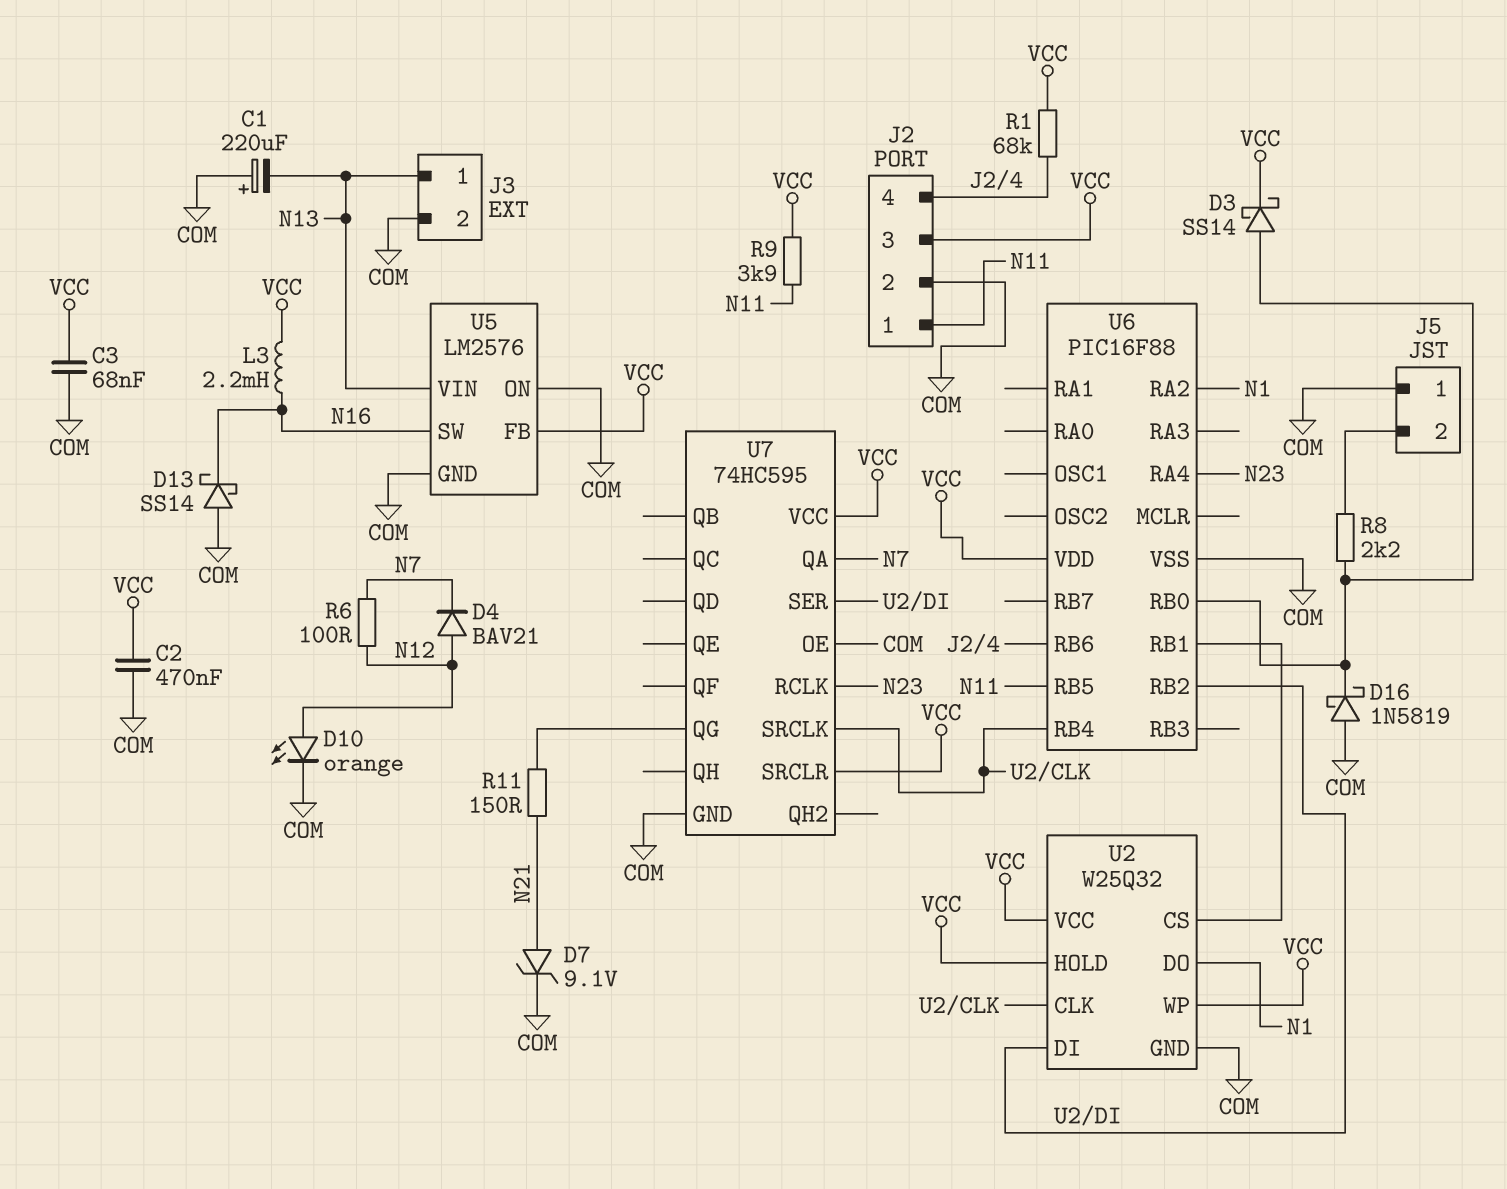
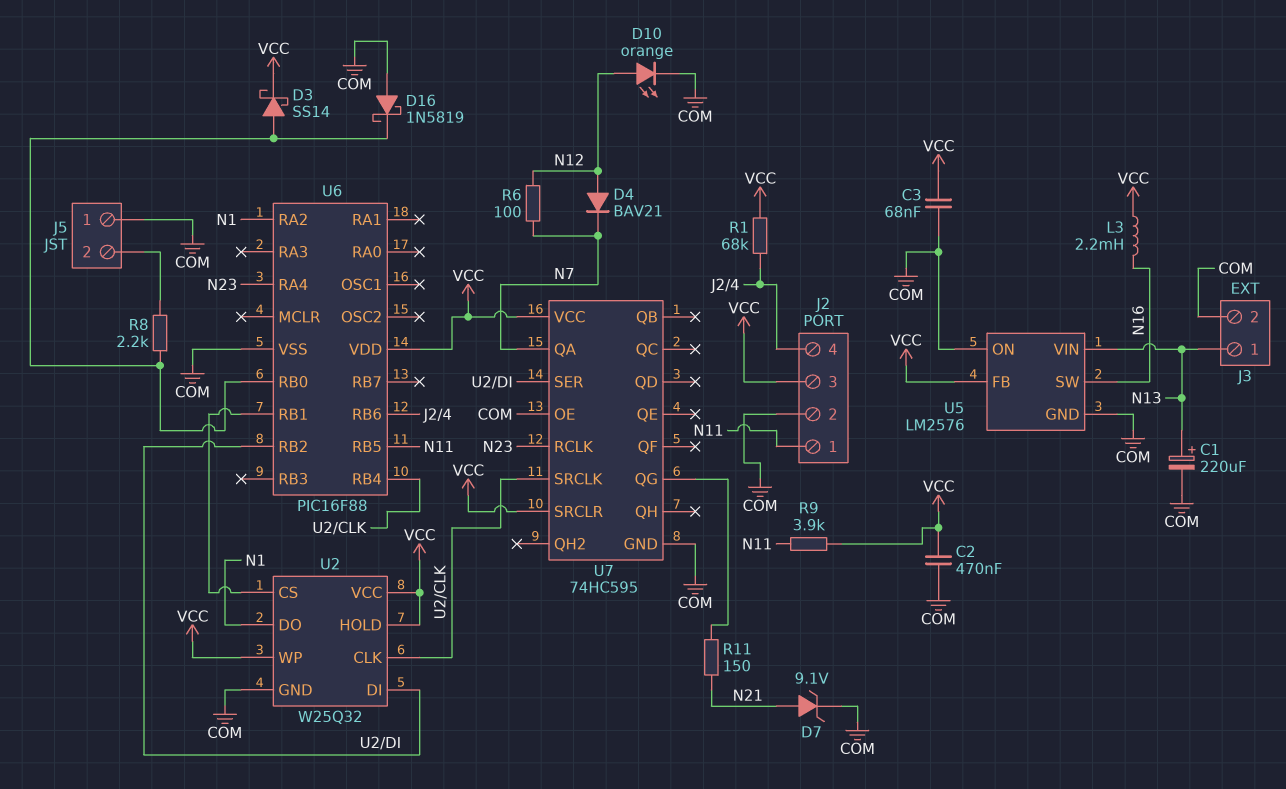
C1: 220uF (plus COM, minus N13) -> 220uF (plus N13, minus COM)
D13: schottky SS14 (A COM, K N16) -> none

